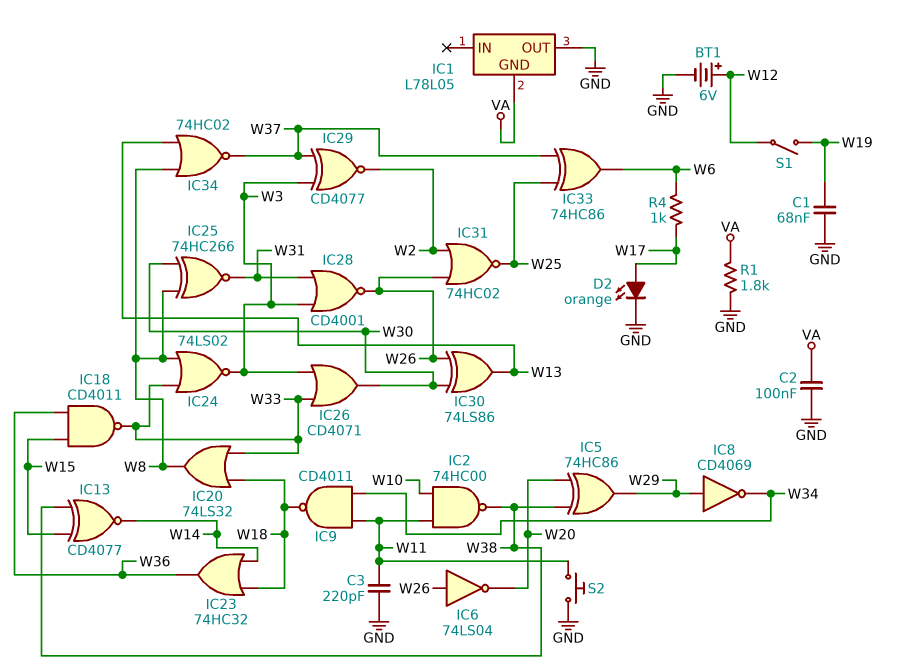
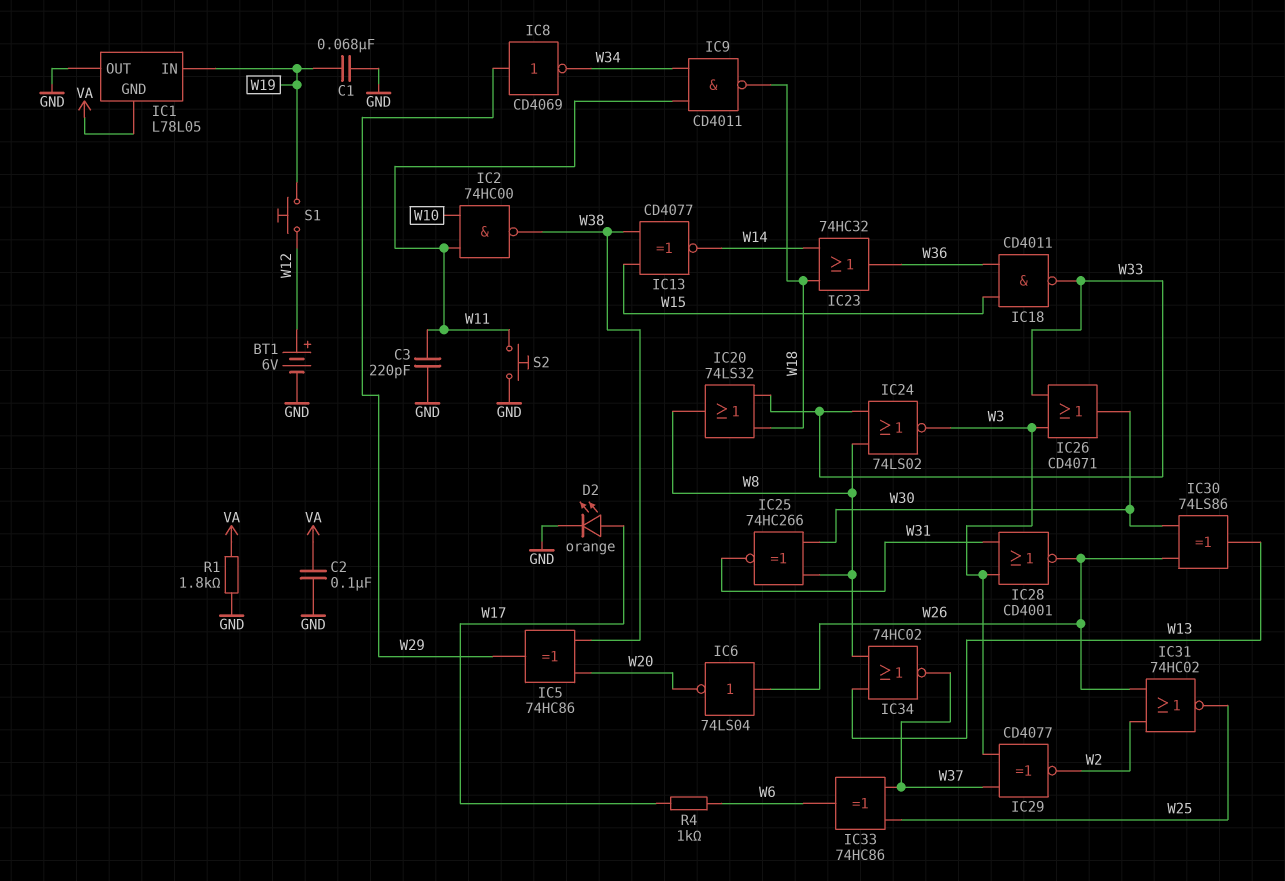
IC1 pin IN: none -> W19
S1: switch (W12, W19) -> button (W12, W19)

